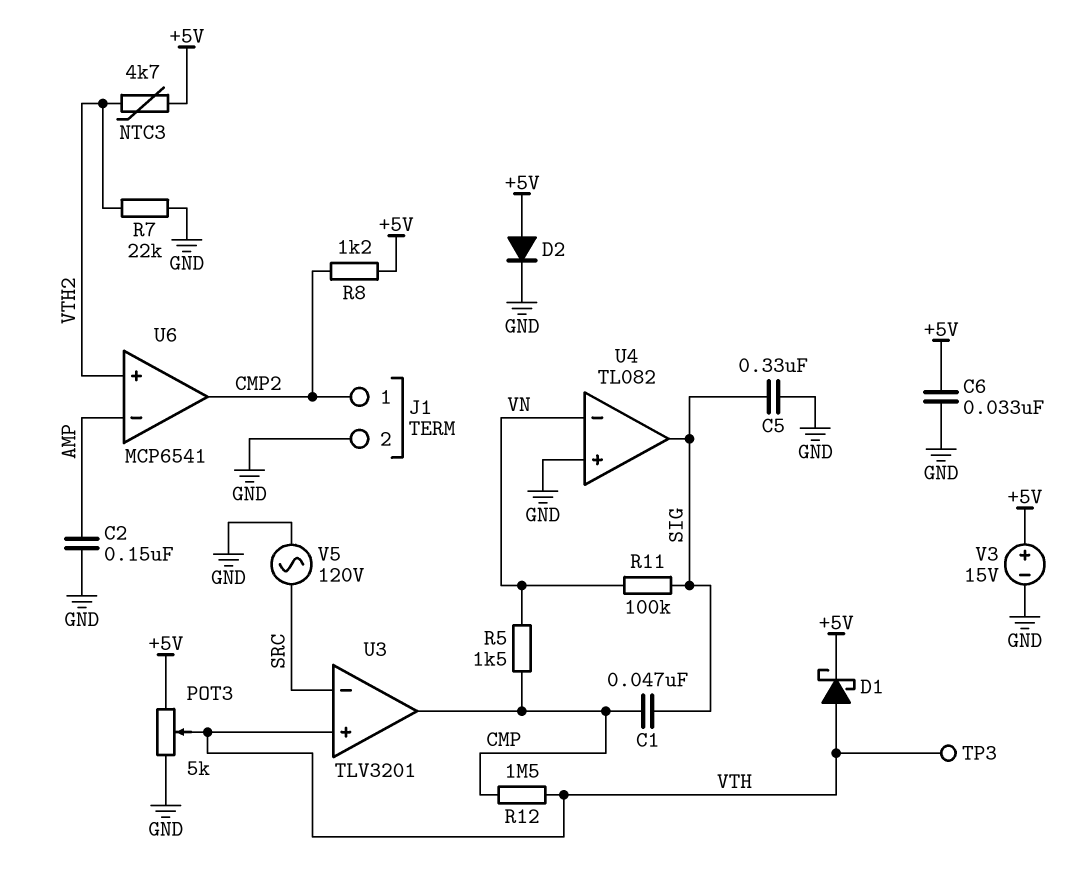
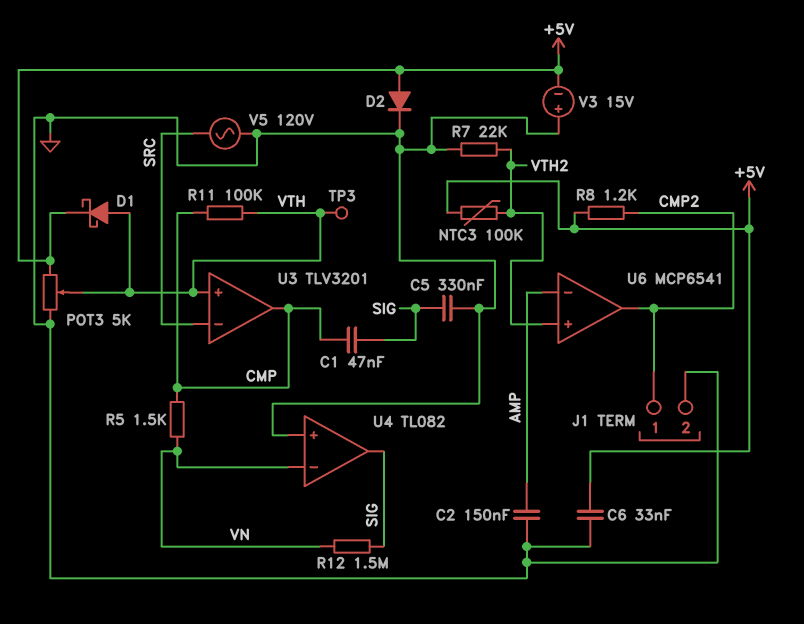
NTC3: 4.7k (+5V, VTH2) -> 100k (+5V, VTH2)
R11: 100k (SIG, VN) -> 100k (CMP, VTH)
R12: 1.5M (CMP, VTH) -> 1.5M (SIG, VN)
V3: 15V (plus +5V, minus GND) -> 15V (plus GND, minus +5V)

